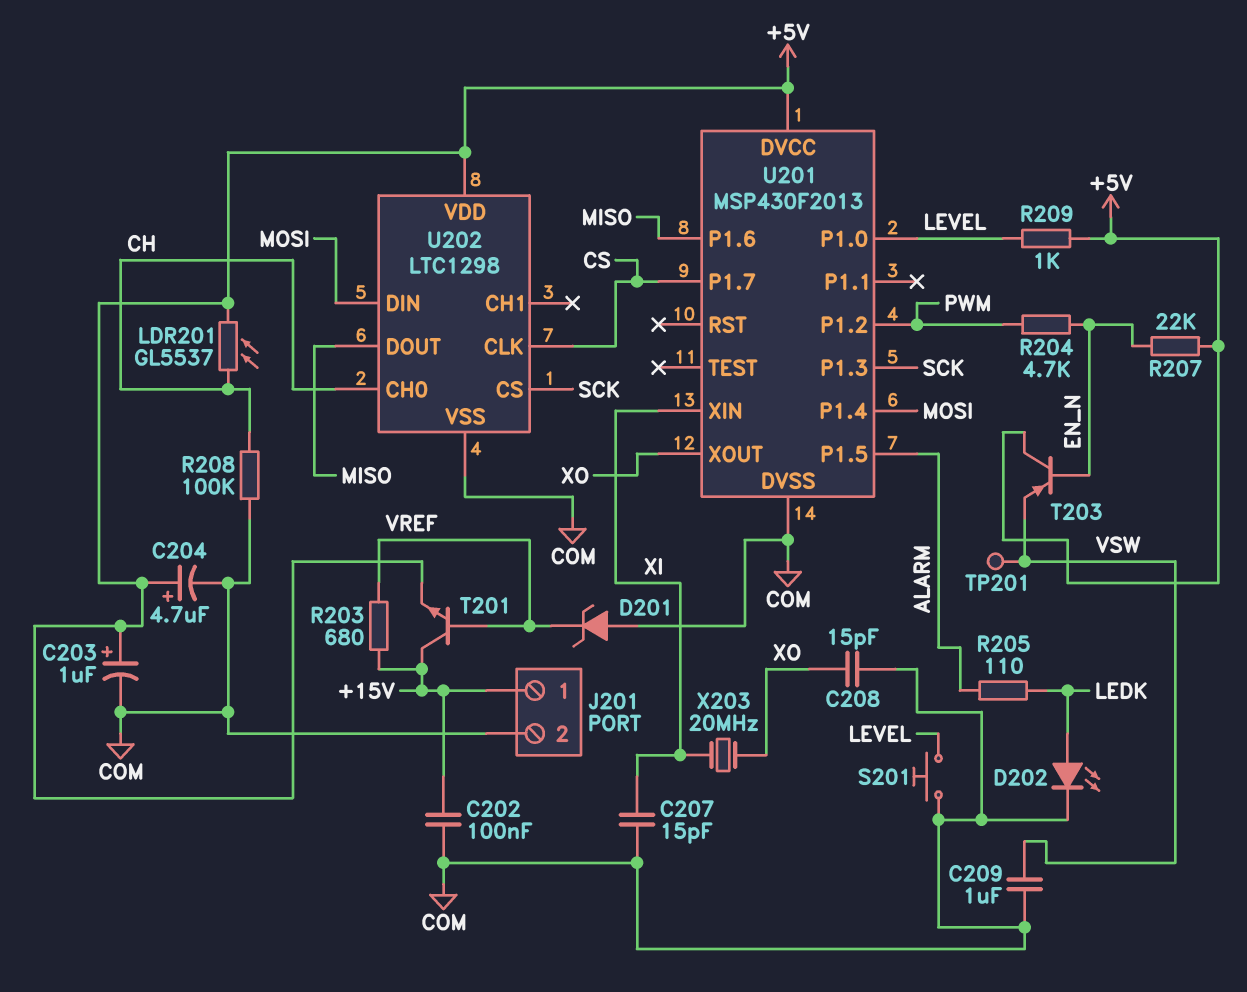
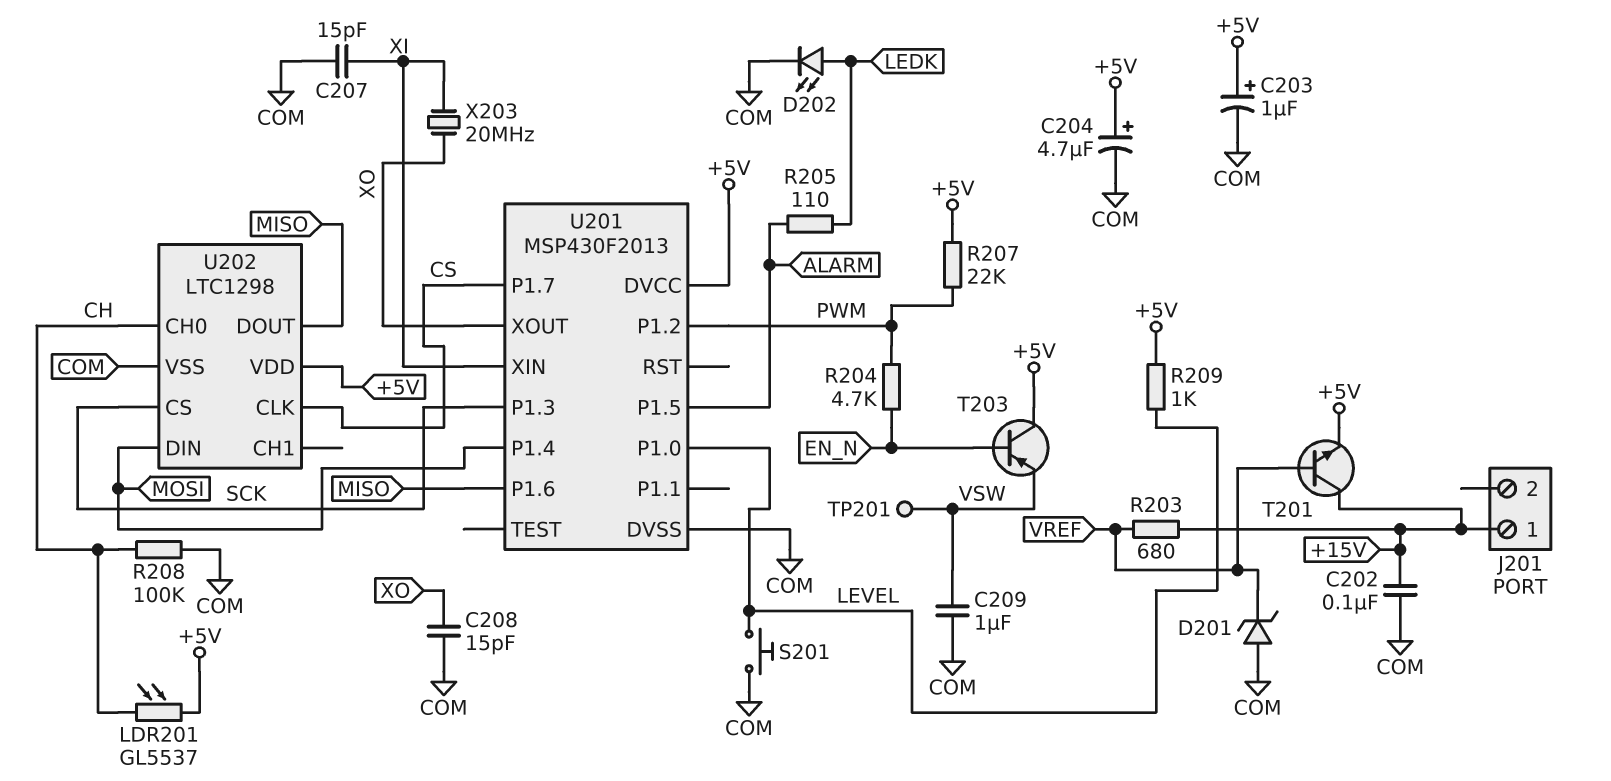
J201 pin 2: COM -> none
R207: 22k (+5V, EN_N) -> 22k (+5V, PWM)

